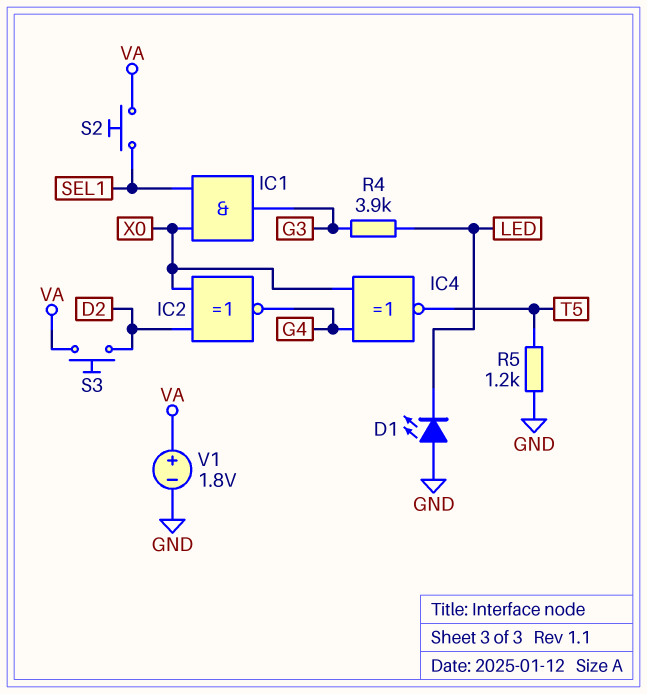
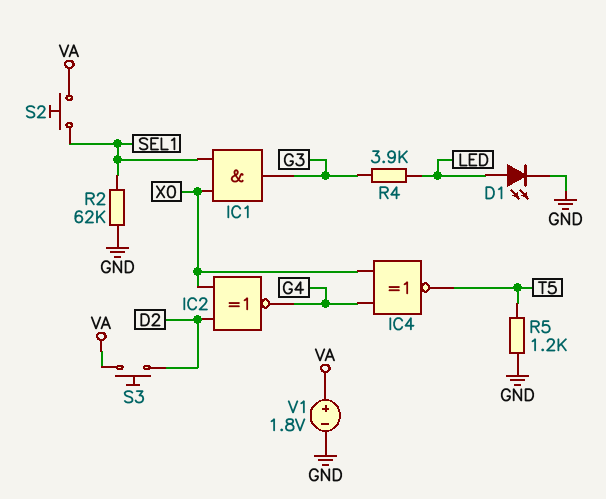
D1: LED (A GND, K LED) -> LED (A LED, K GND)
R2: none -> 62k (GND, SEL1)

